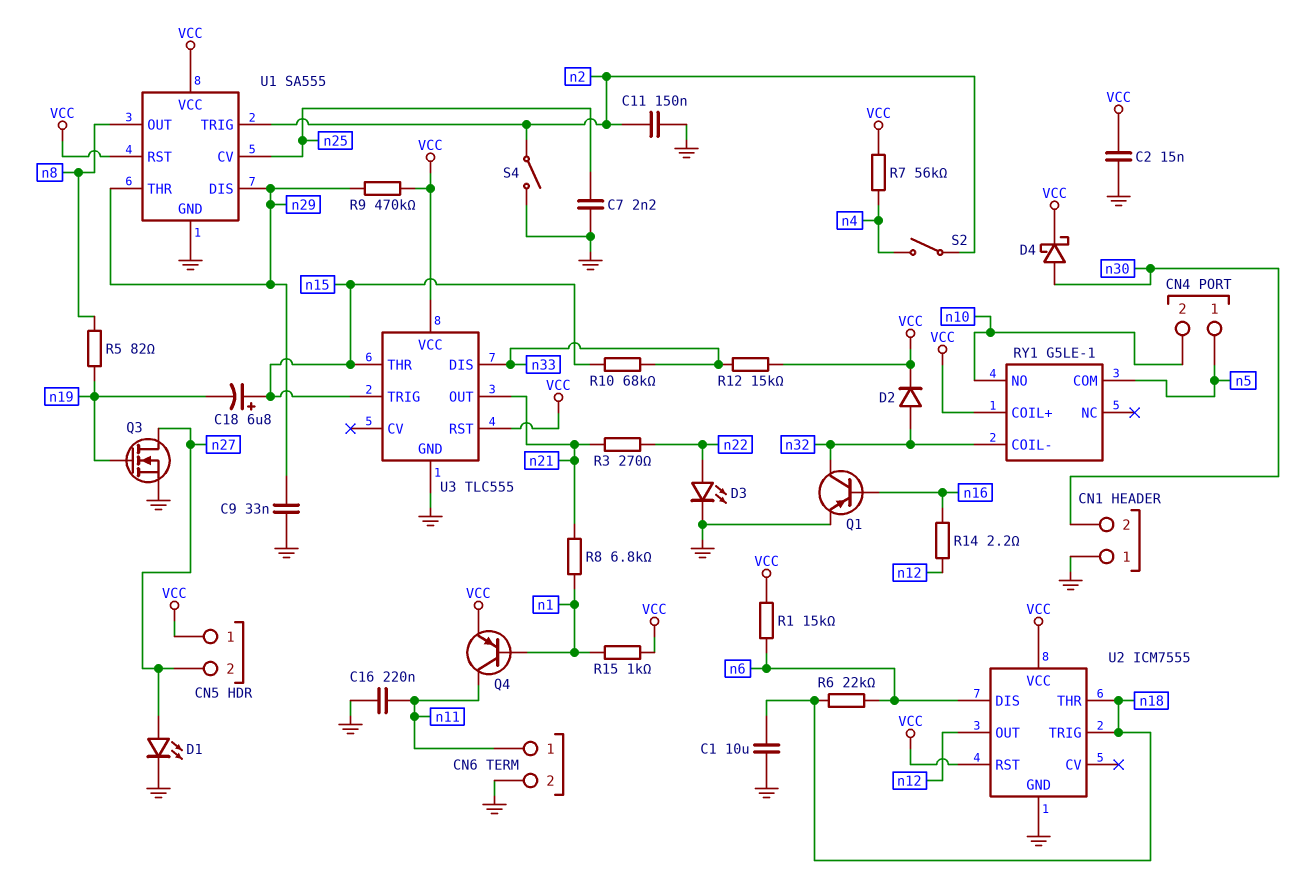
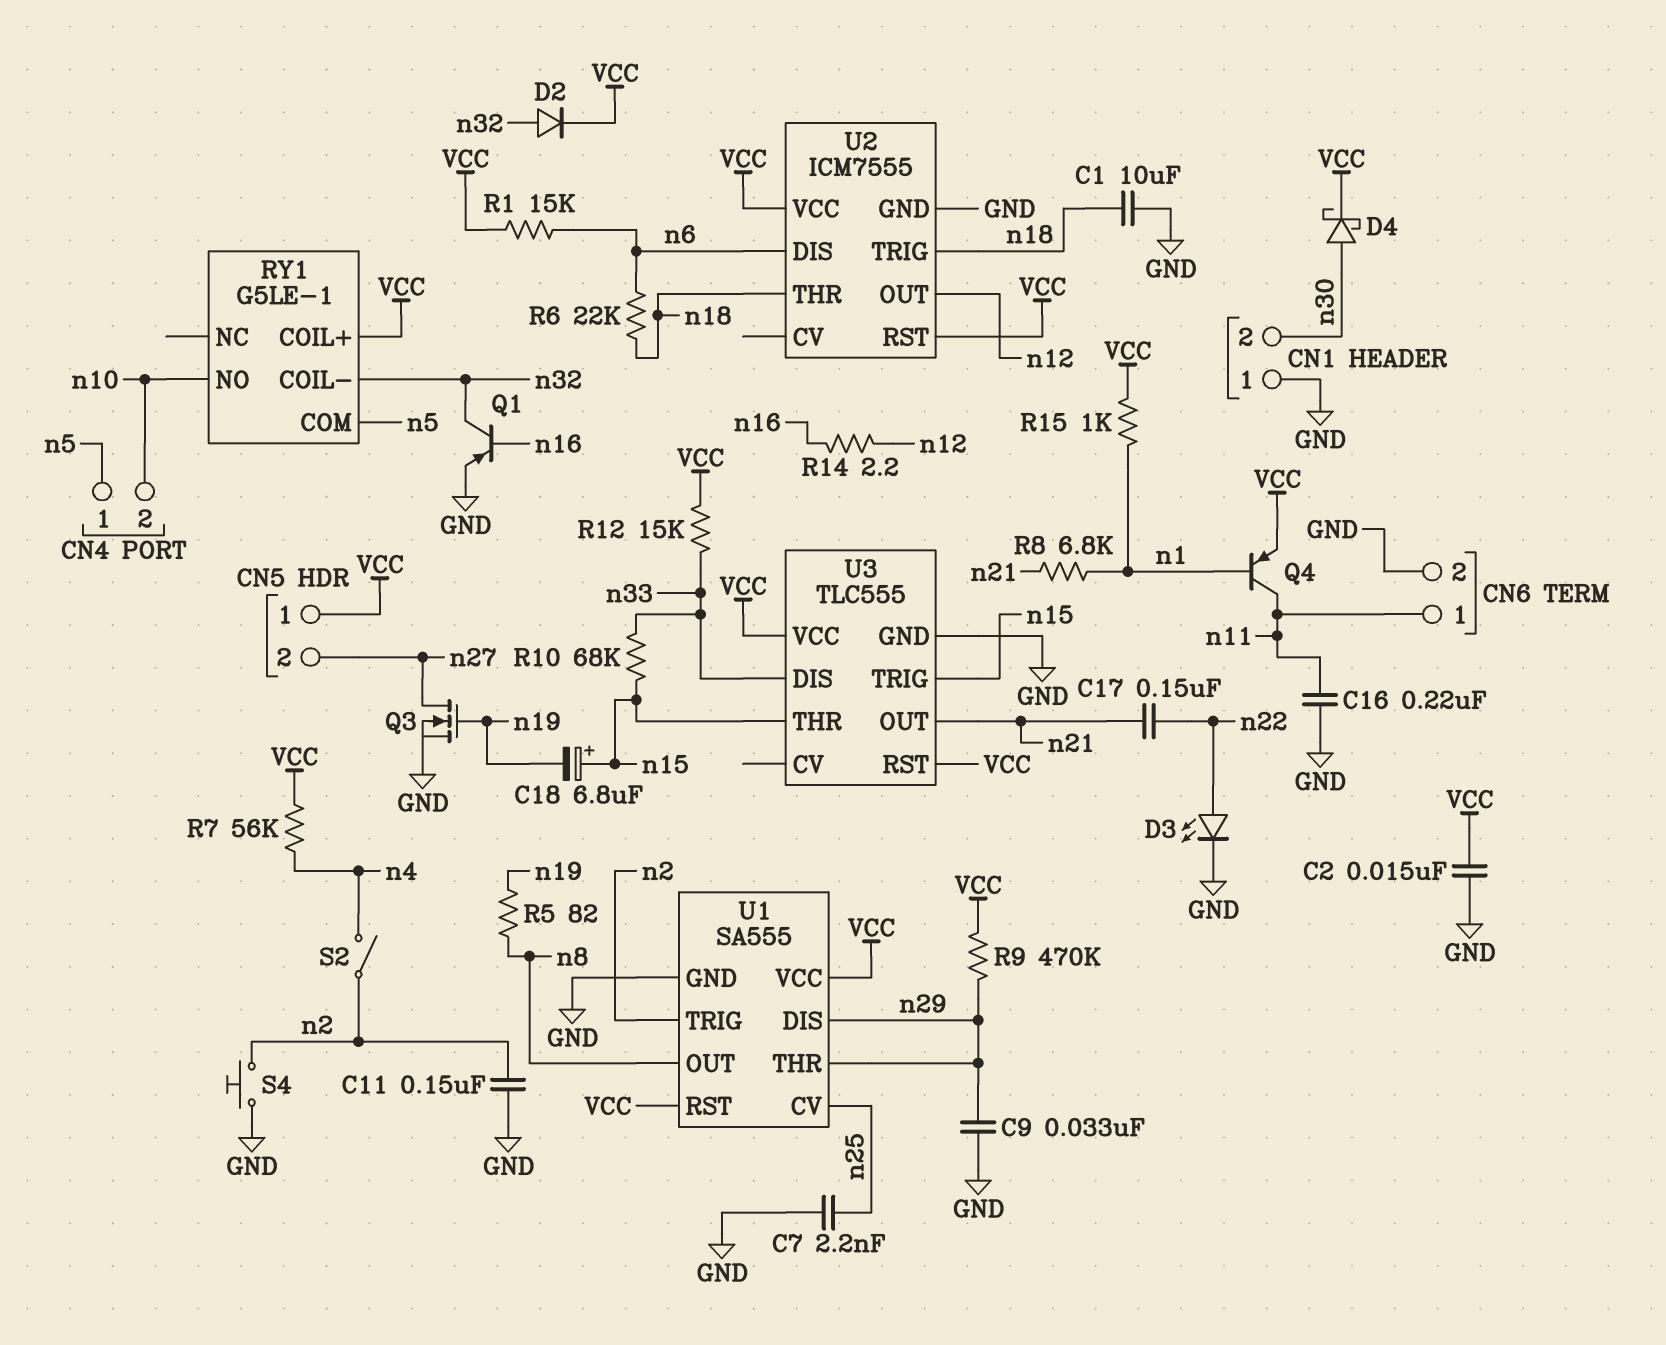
C17: none -> 150nF (n21, n22)
D1: LED (A n27, K GND) -> none
R3: 270 (n21, n22) -> none
S4: switch (GND, n2) -> button (GND, n2)

